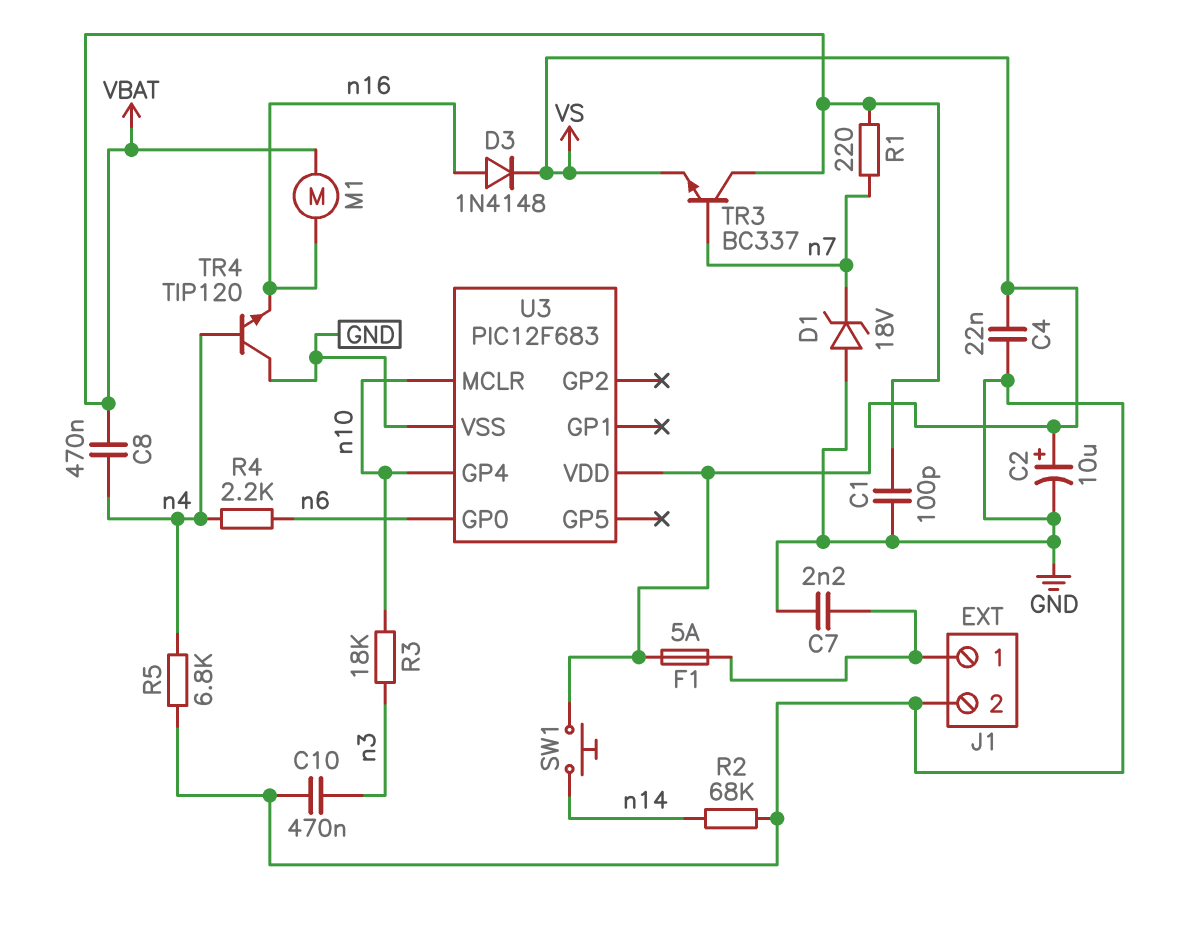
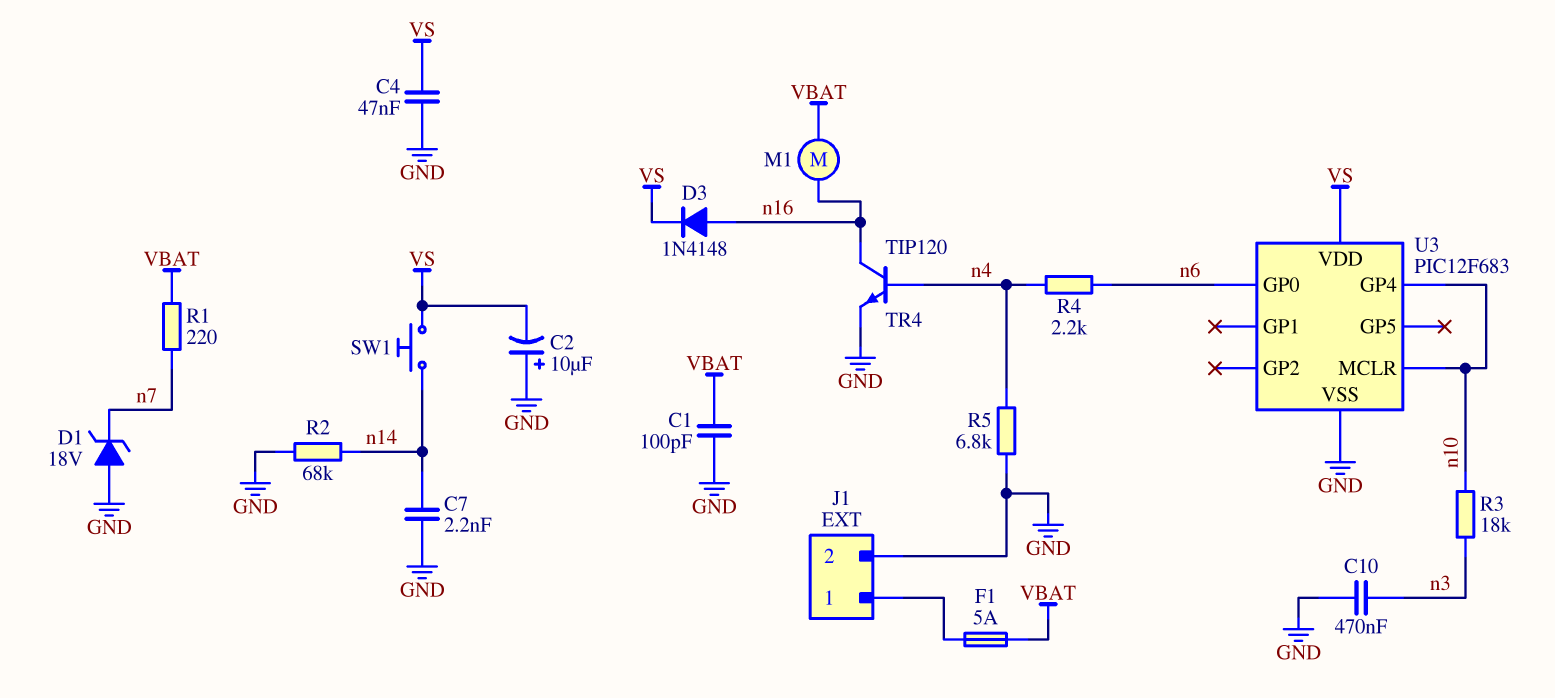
C2: 10uF (plus VS, minus GND) -> 10uF (plus GND, minus VS)
C4: 22nF (GND, VS) -> 47nF (GND, VS)
C7: 2.2nF (GND, J1/1) -> 2.2nF (GND, n14)
C8: 470nF (VBAT, n4) -> none
F1: 5A (J1/1, VS) -> 5A (J1/1, VBAT)
TR3: NPN BC337 (B n7, C VBAT, E VS) -> none
TR4: NPN TIP120 (B n4, C GND, E n16) -> NPN TIP120 (B n4, C n16, E GND)

